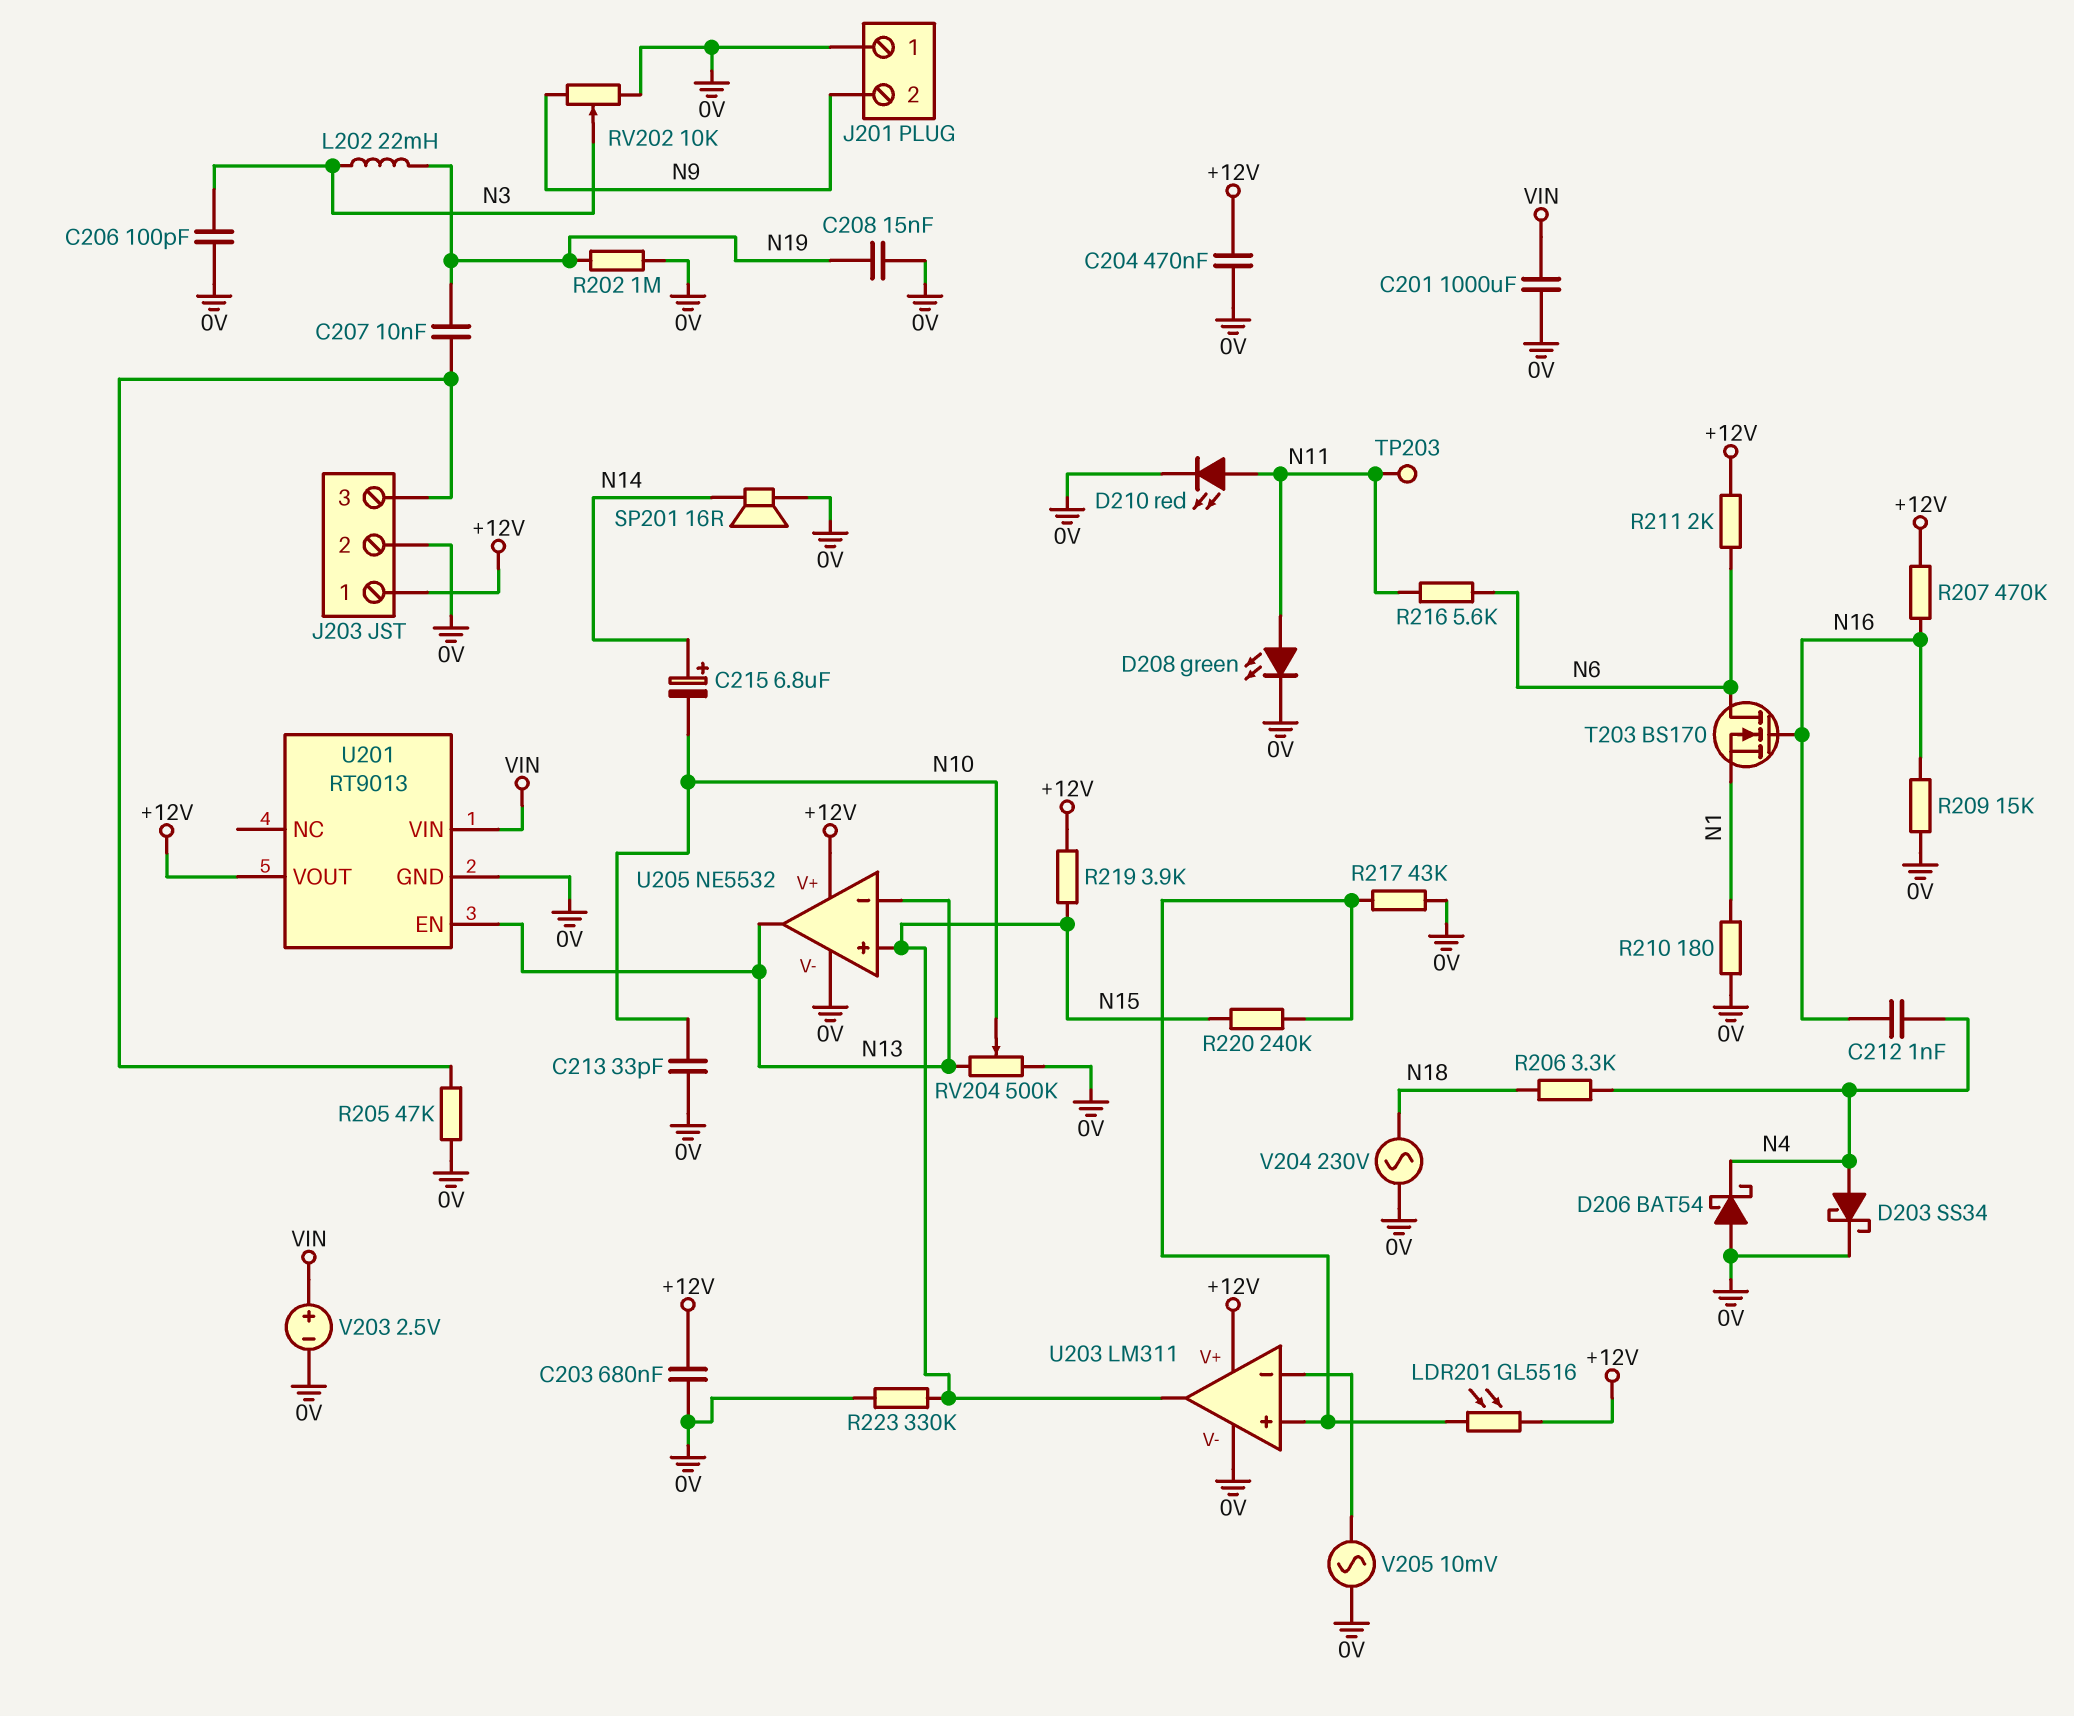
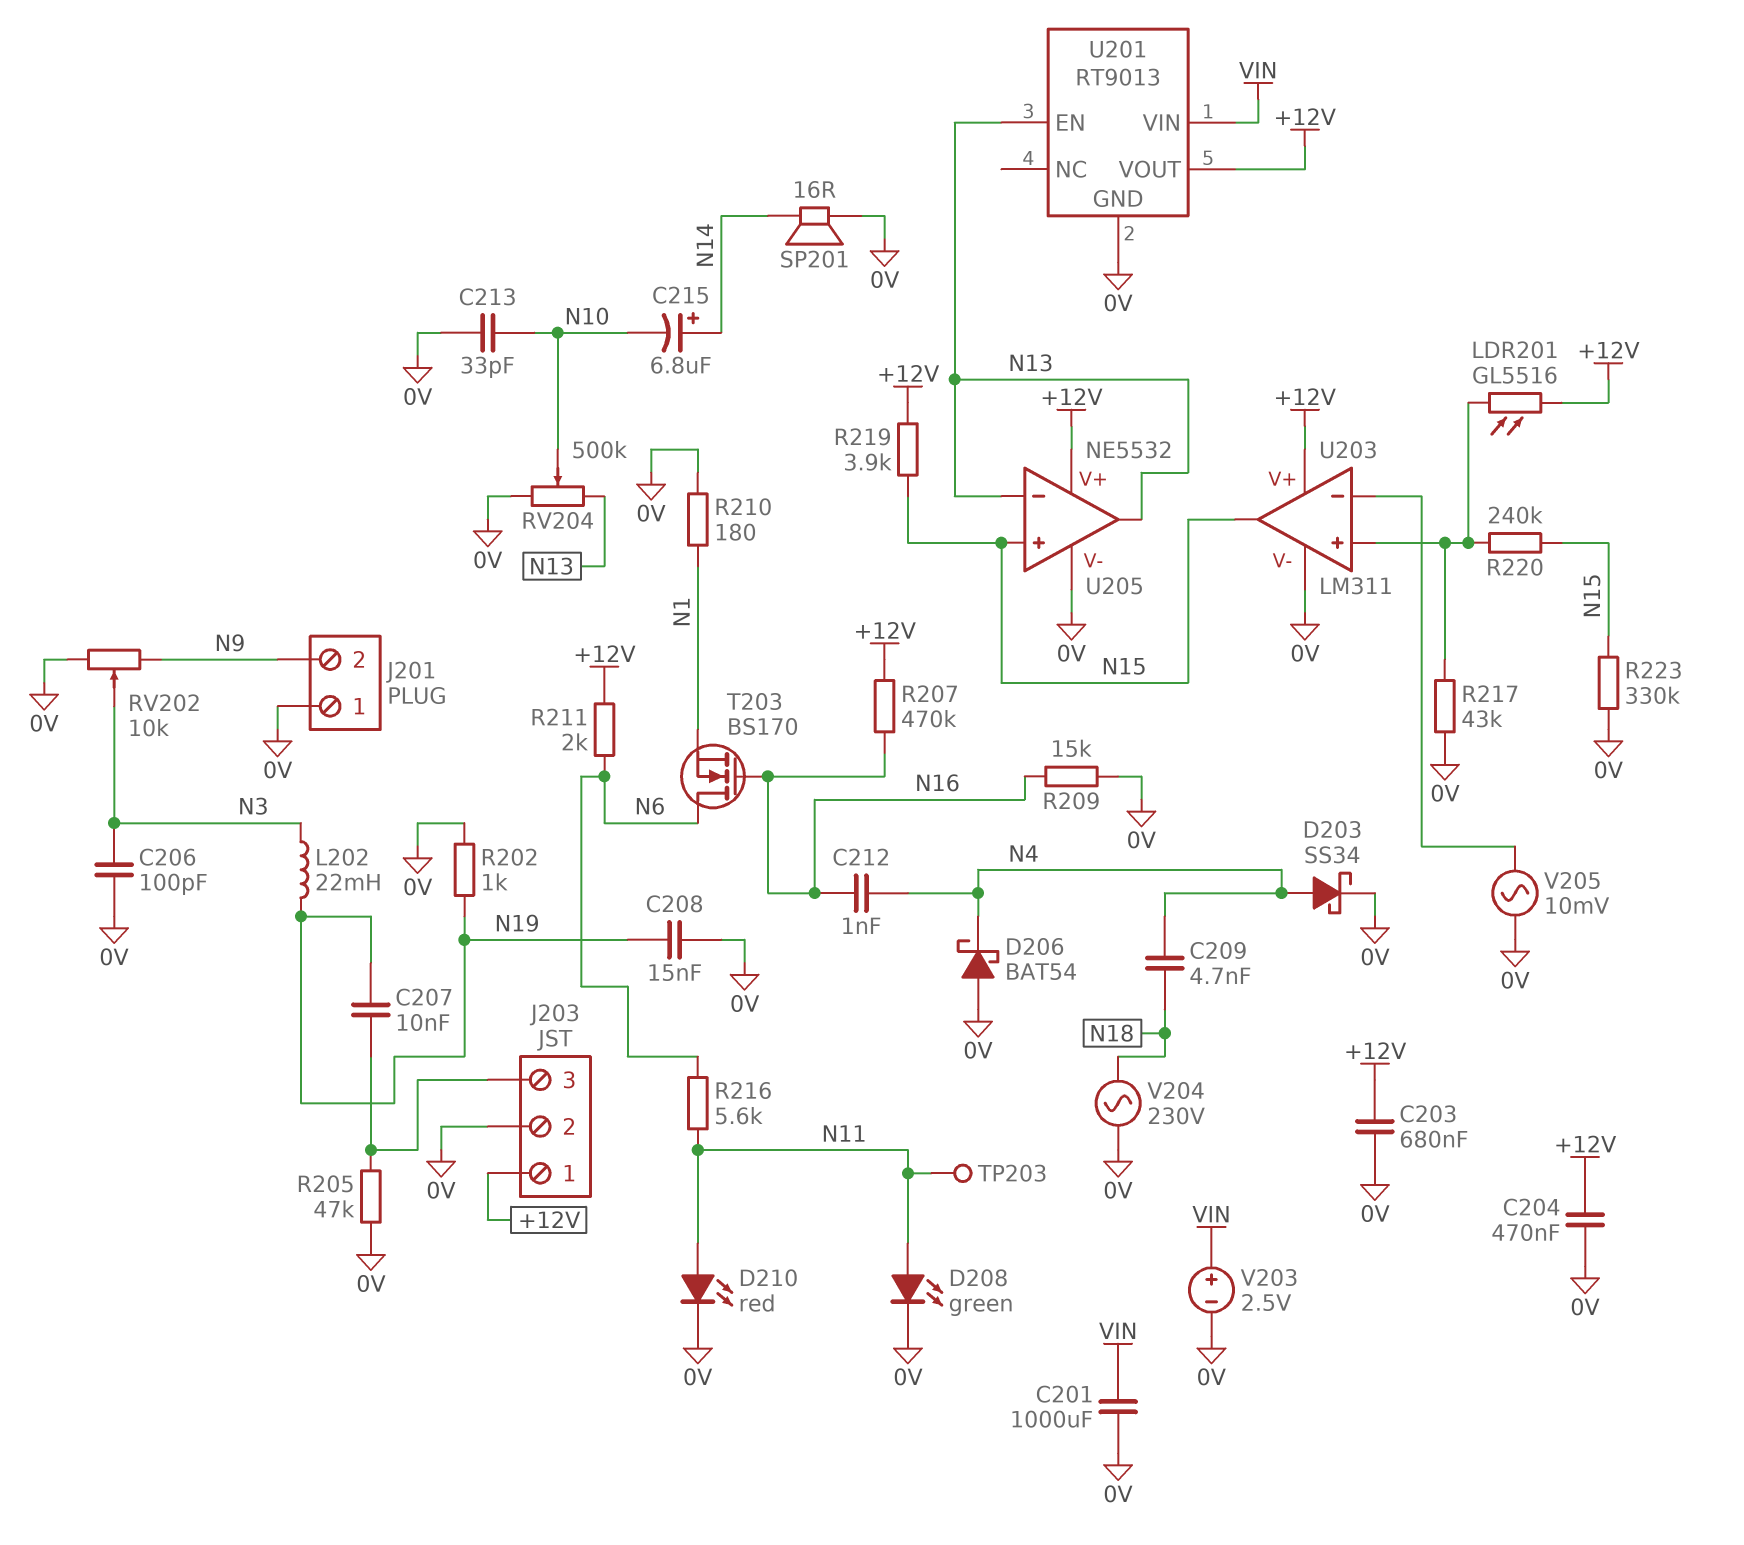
C209: none -> 4.7nF (N4, N18)
R202: 1M (0V, N19) -> 1k (0V, N19)
R206: 3.3k (N4, N18) -> none

